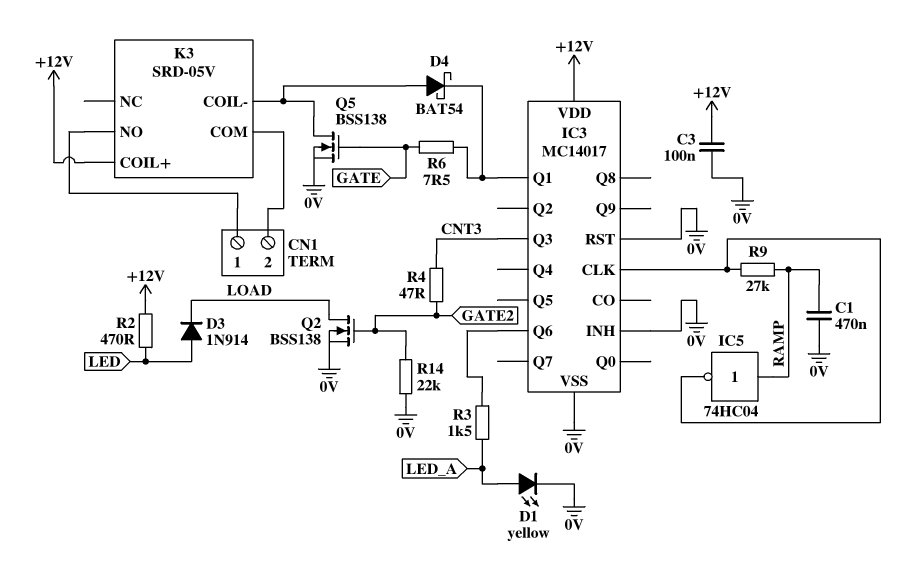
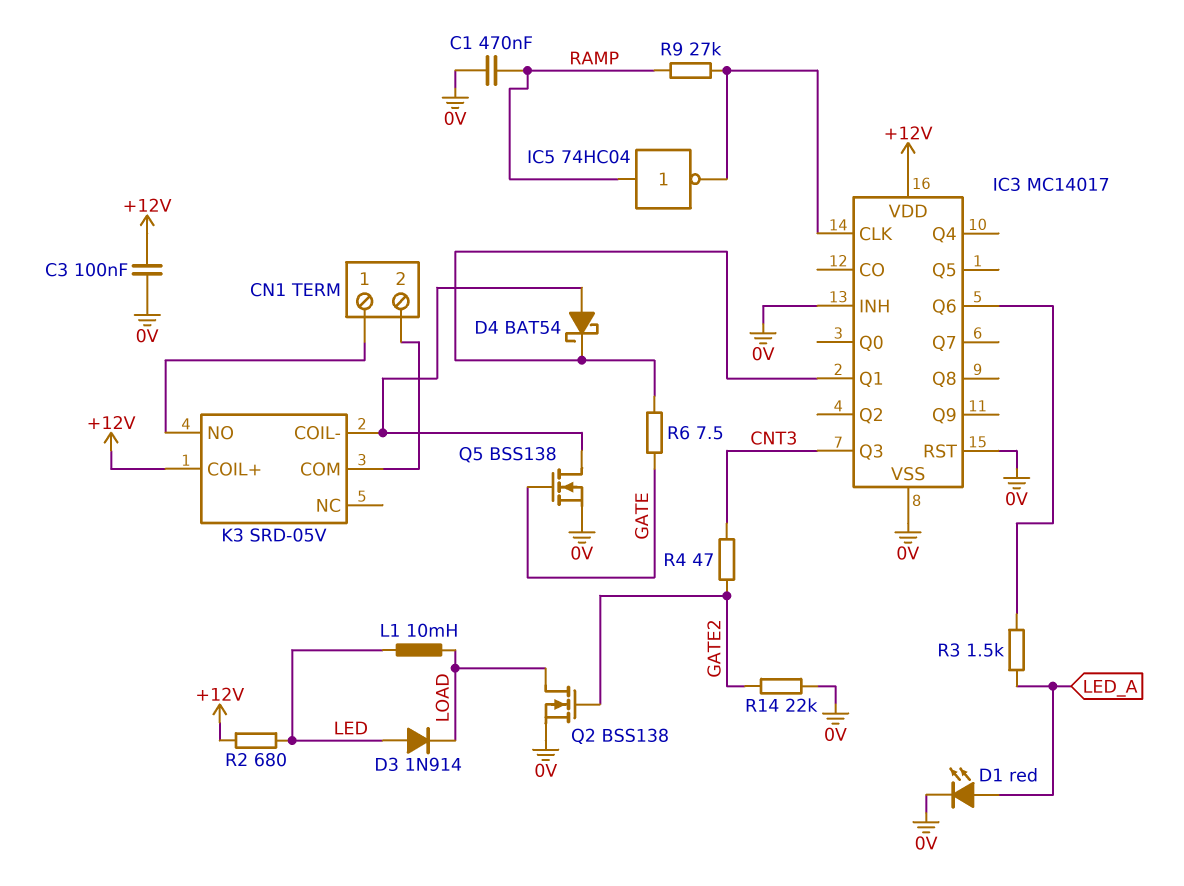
D1: LED yellow (A LED_A, K 0V) -> LED red (A LED_A, K 0V)
L1: none -> 10mH (LED, LOAD)
R2: 470 (+12V, LED) -> 680 (+12V, LED)

